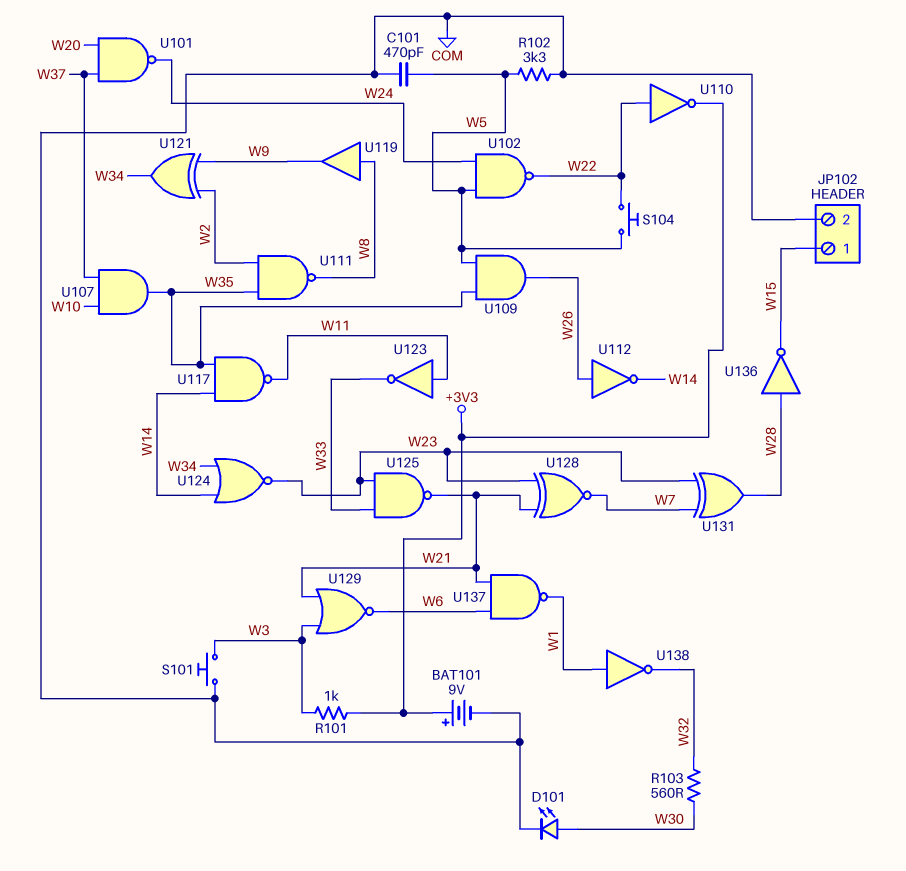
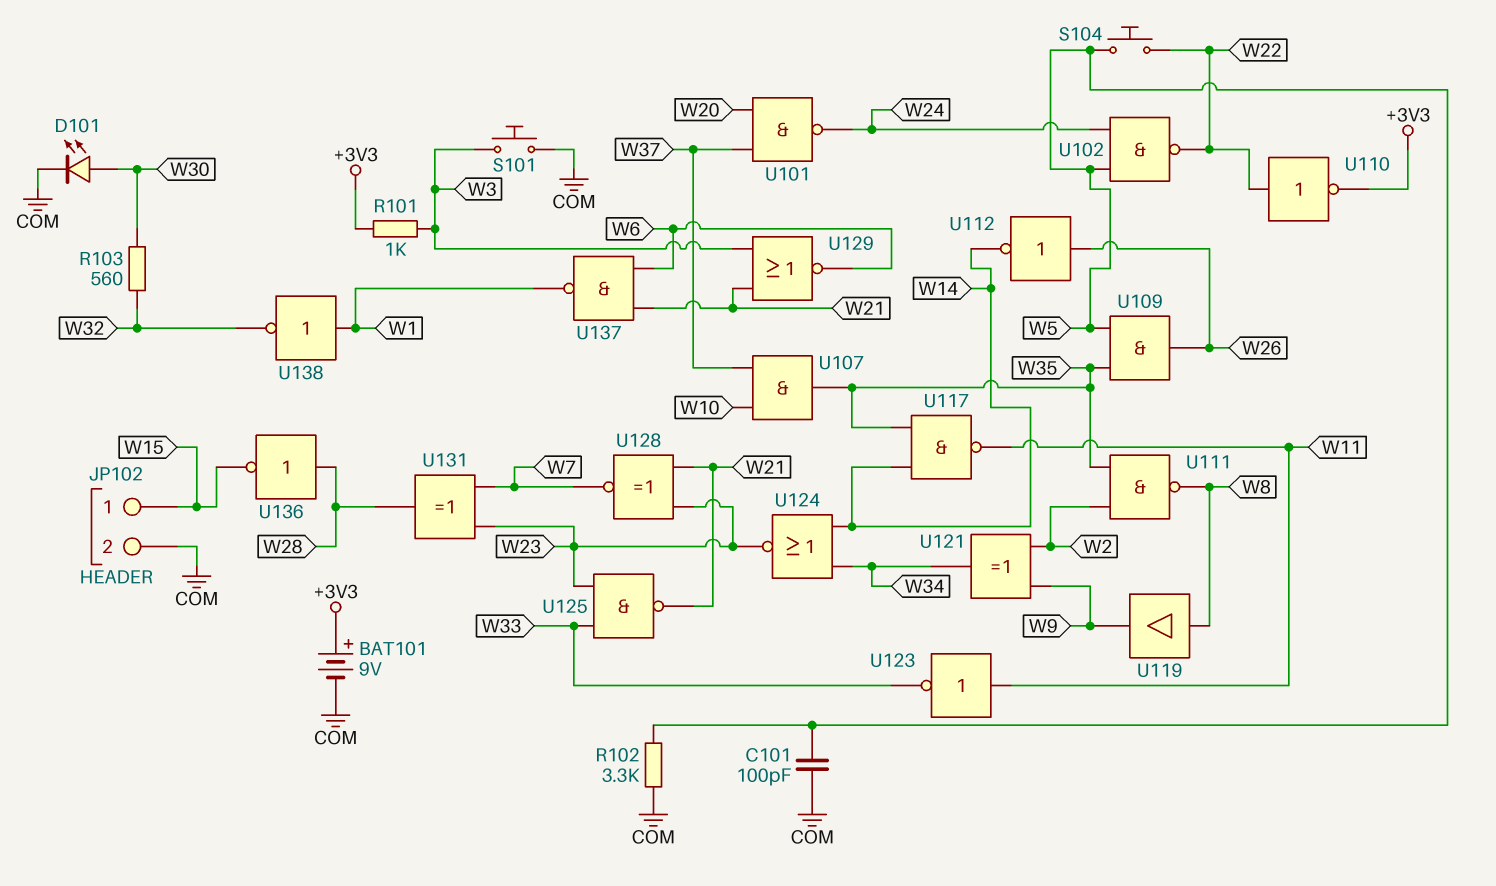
C101: 470pF (COM, W5) -> 100pF (COM, W5)

